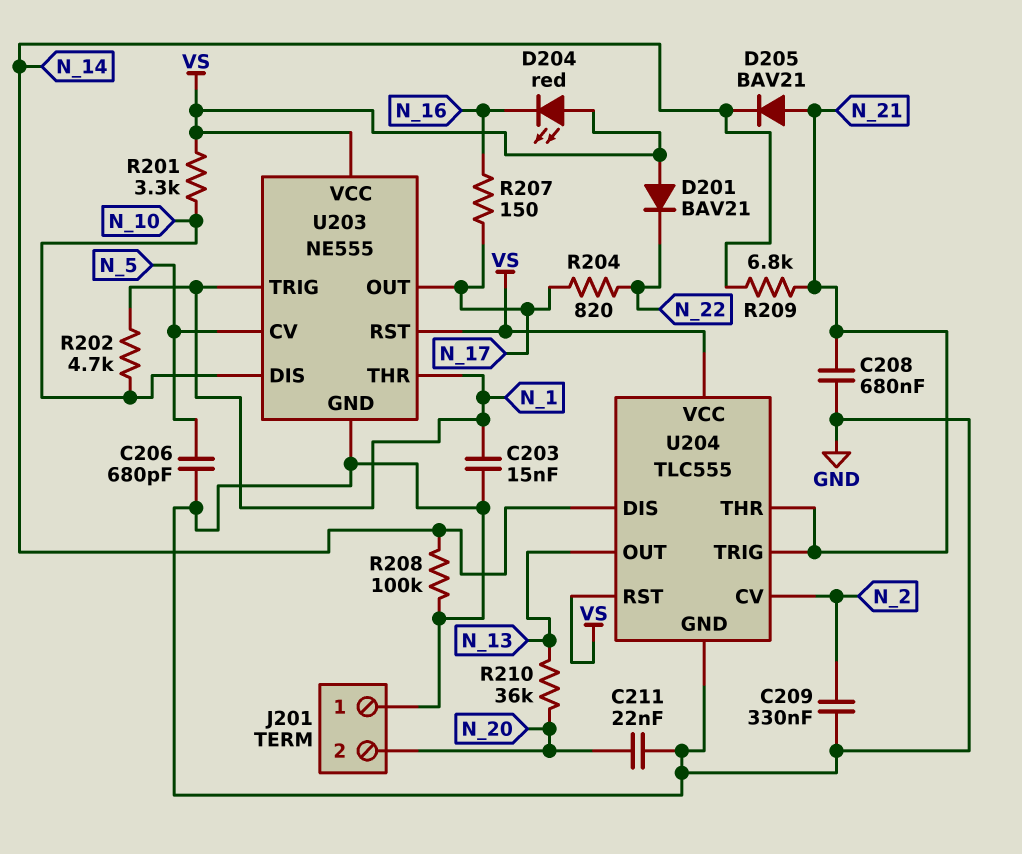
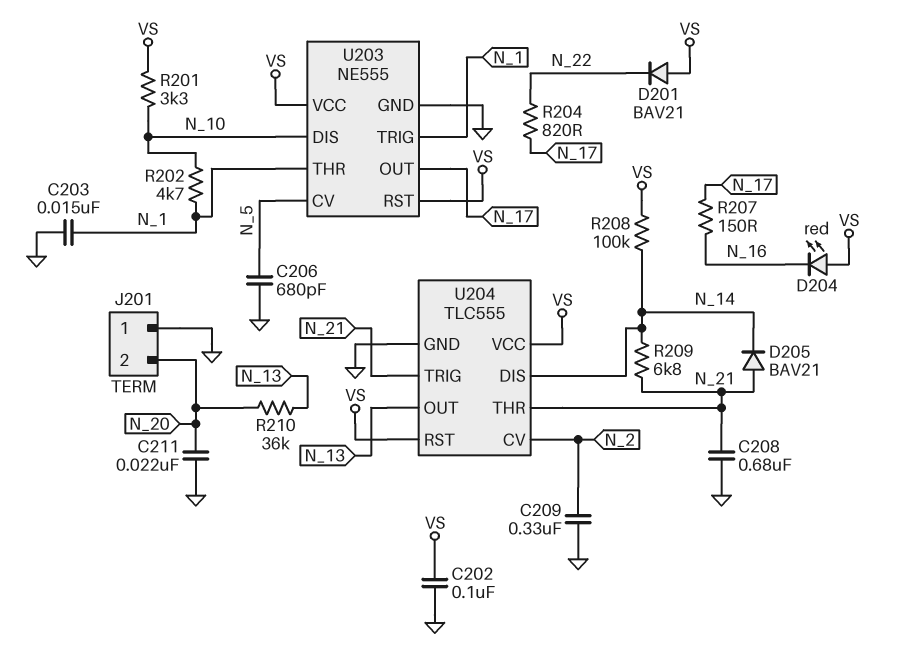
C202: none -> 100nF (GND, VS)
R208: 100k (GND, N_14) -> 100k (N_14, VS)

